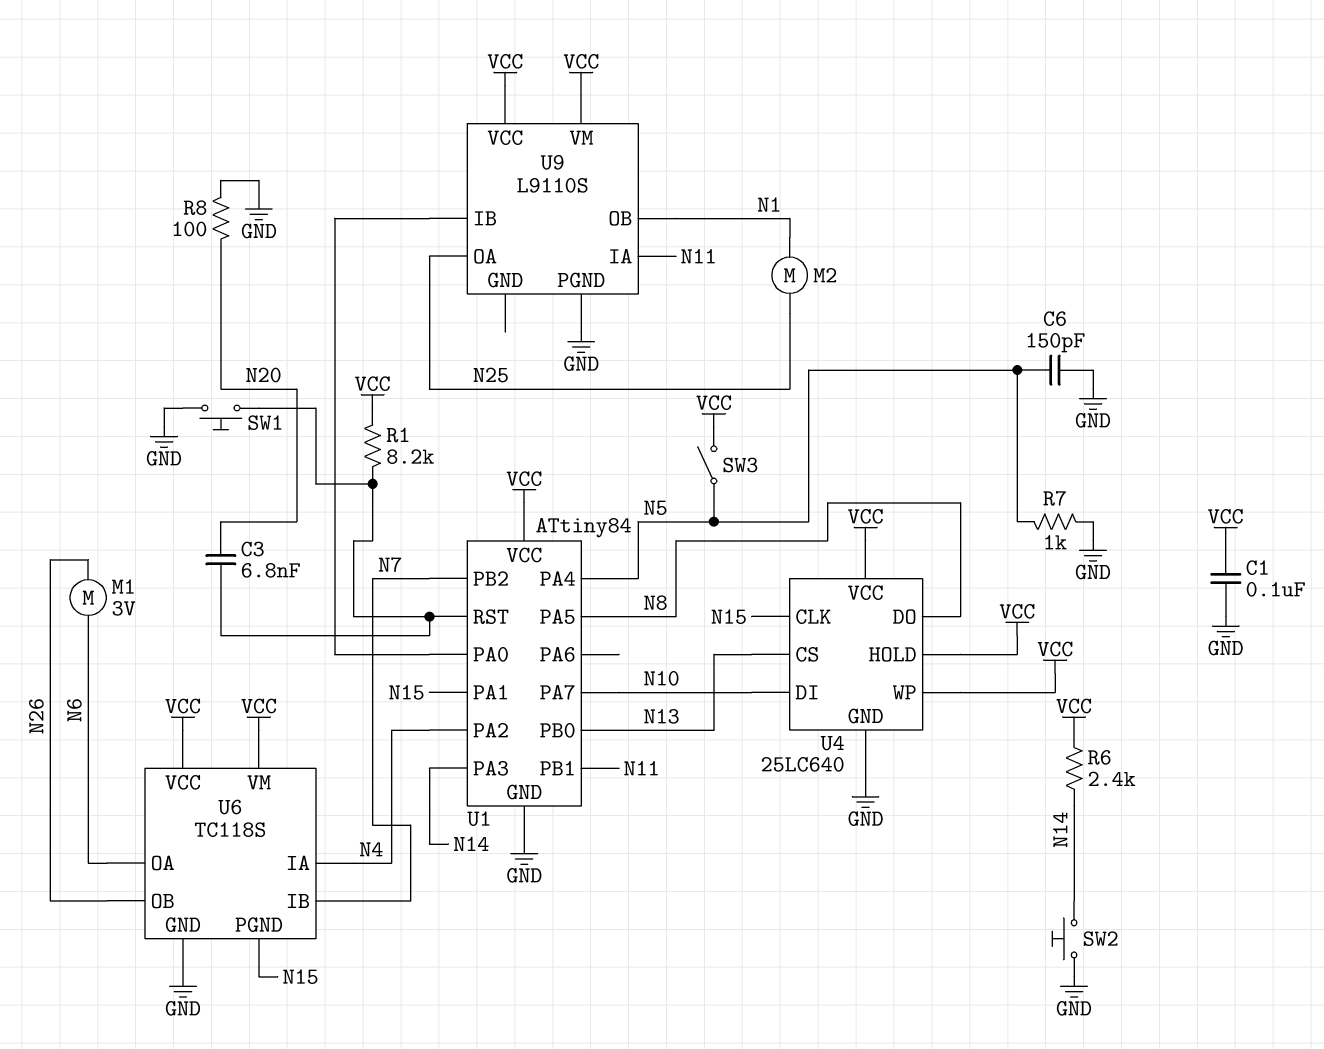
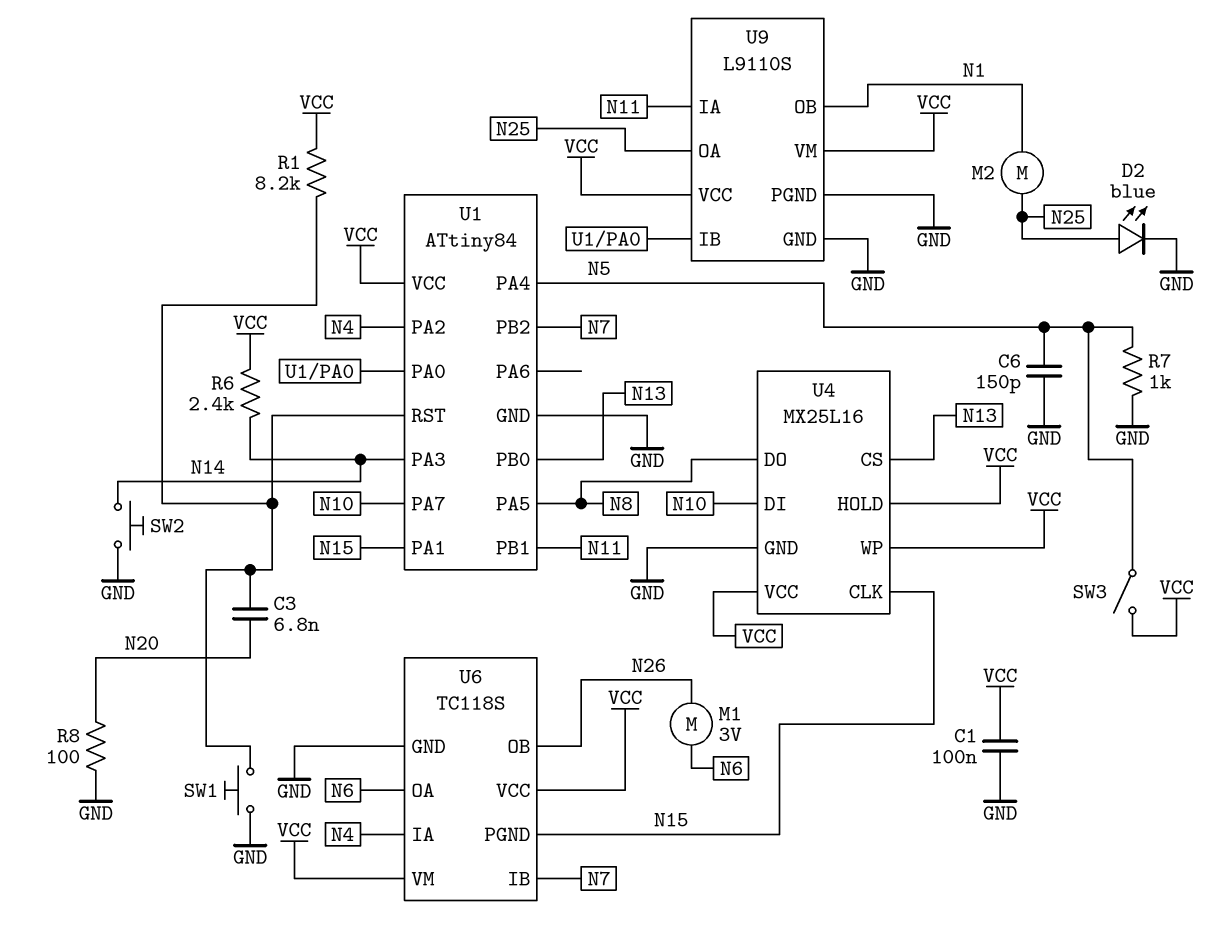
D2: none -> LED blue (A N25, K GND)
U4: 25LC640 -> MX25L16
U9 pin GND: none -> GND

